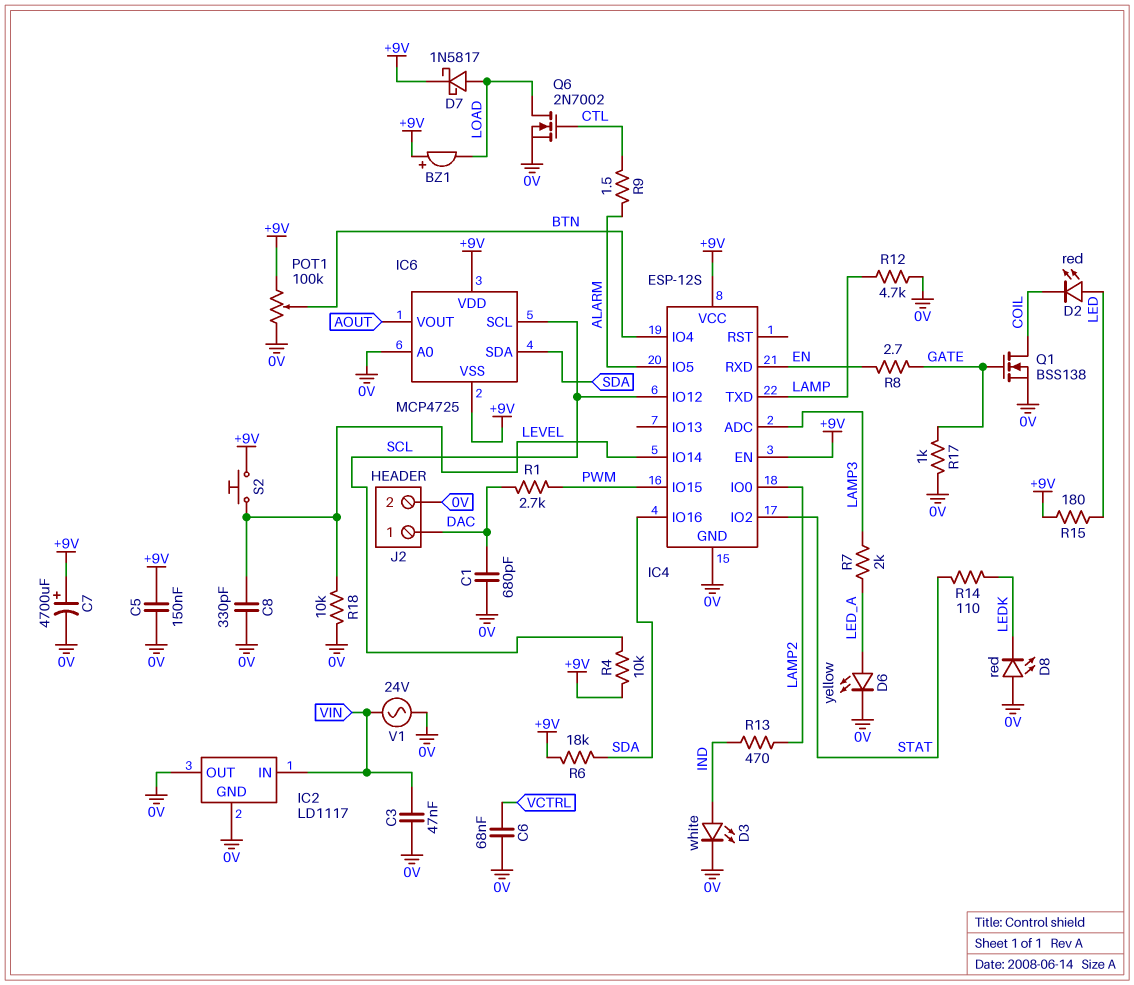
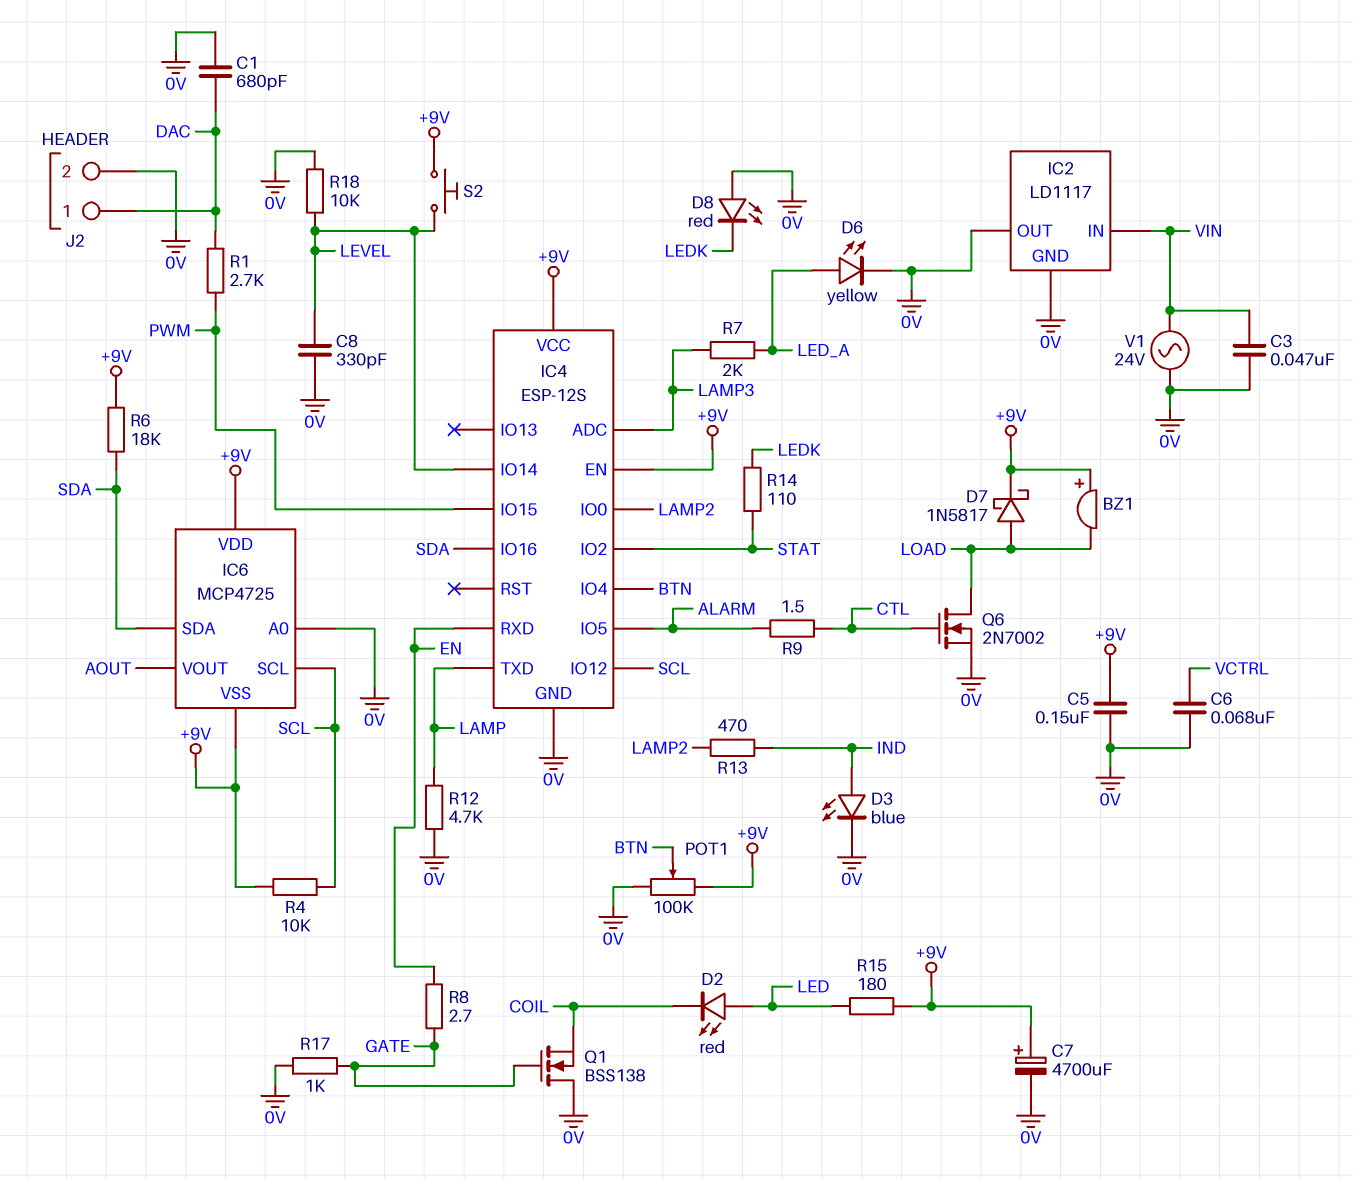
D3: LED white (A IND, K 0V) -> LED blue (A IND, K 0V)
Q1: NMOS BSS138 (G GATE, D COIL, S 0V) -> NMOS BSS138 (G GATE, D 0V, S COIL)

